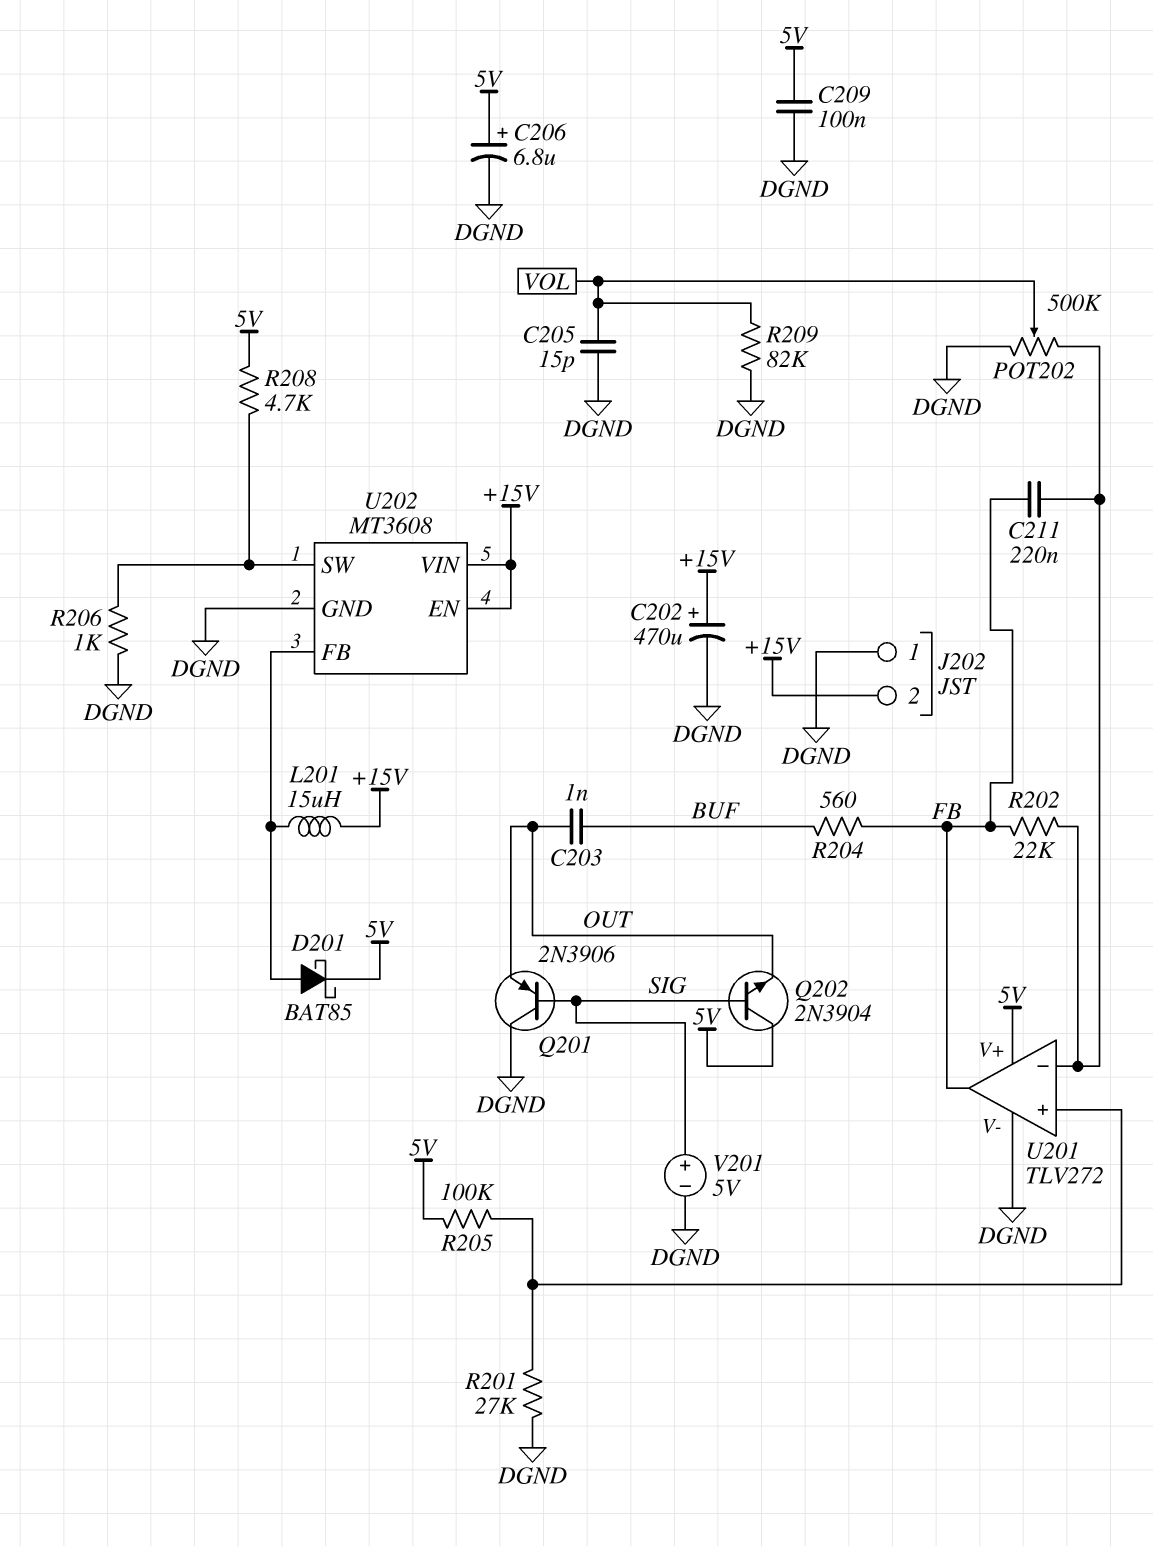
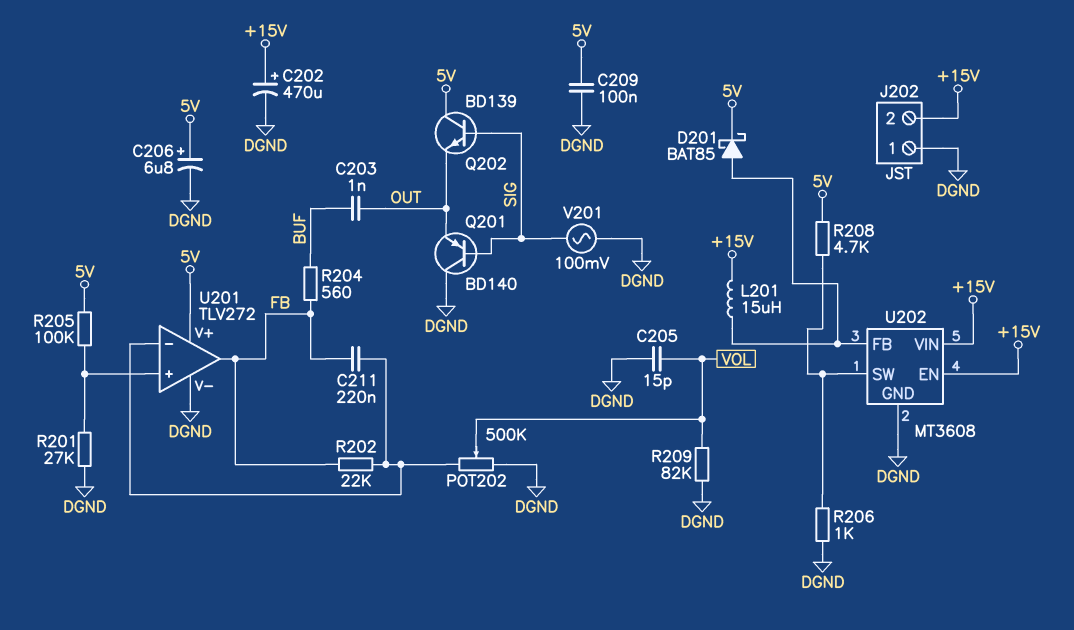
Q201: PNP 2N3906 (B SIG, C DGND, E OUT) -> PNP BD140 (B SIG, C DGND, E OUT)
Q202: NPN 2N3904 (B SIG, C 5V, E OUT) -> NPN BD139 (B SIG, C 5V, E OUT)
V201: 5V (plus SIG, minus DGND) -> AC 100mV (DGND, SIG)

